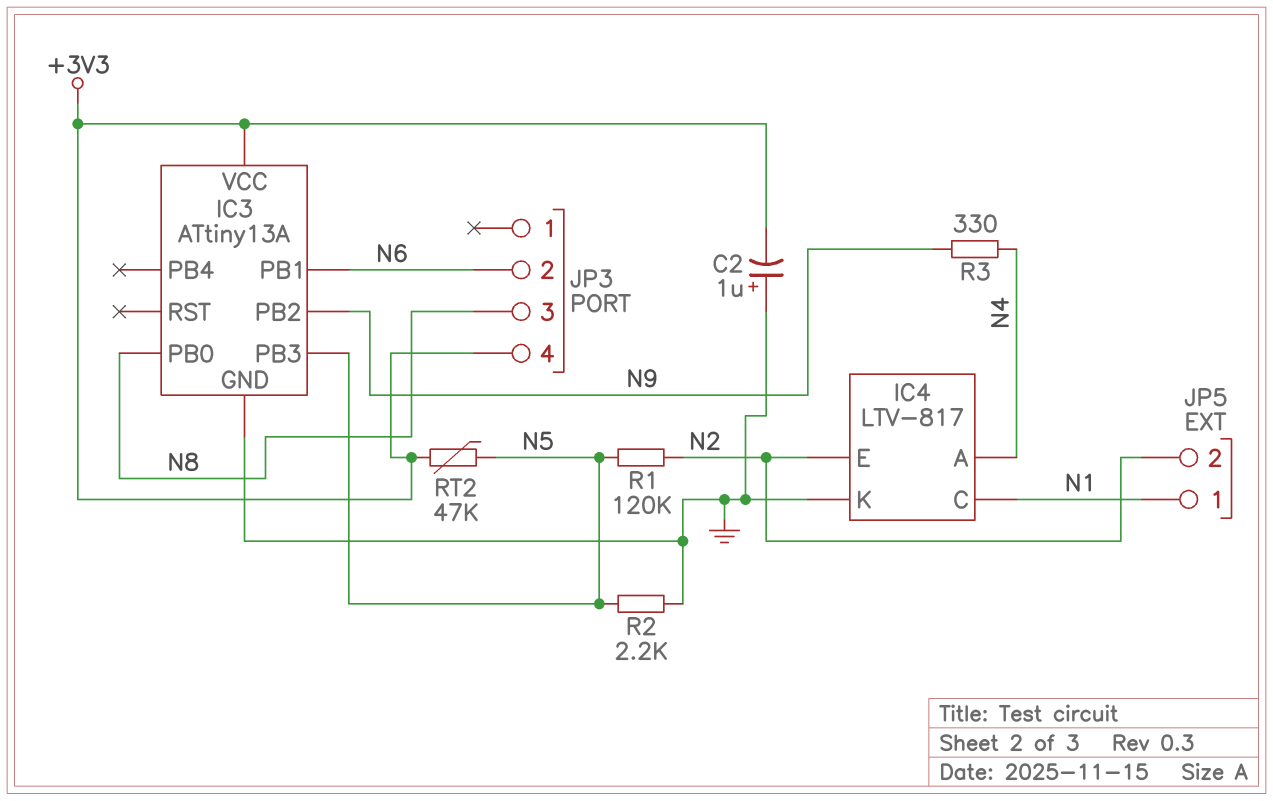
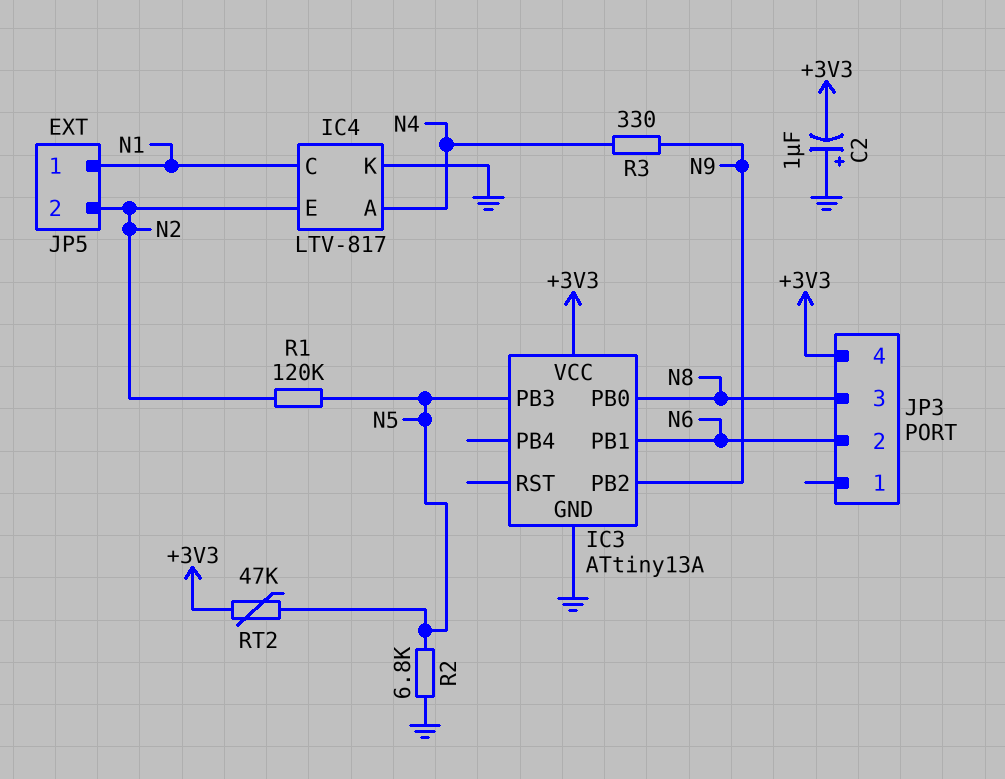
R2: 2.2k (GND, N5) -> 6.8k (GND, N5)

